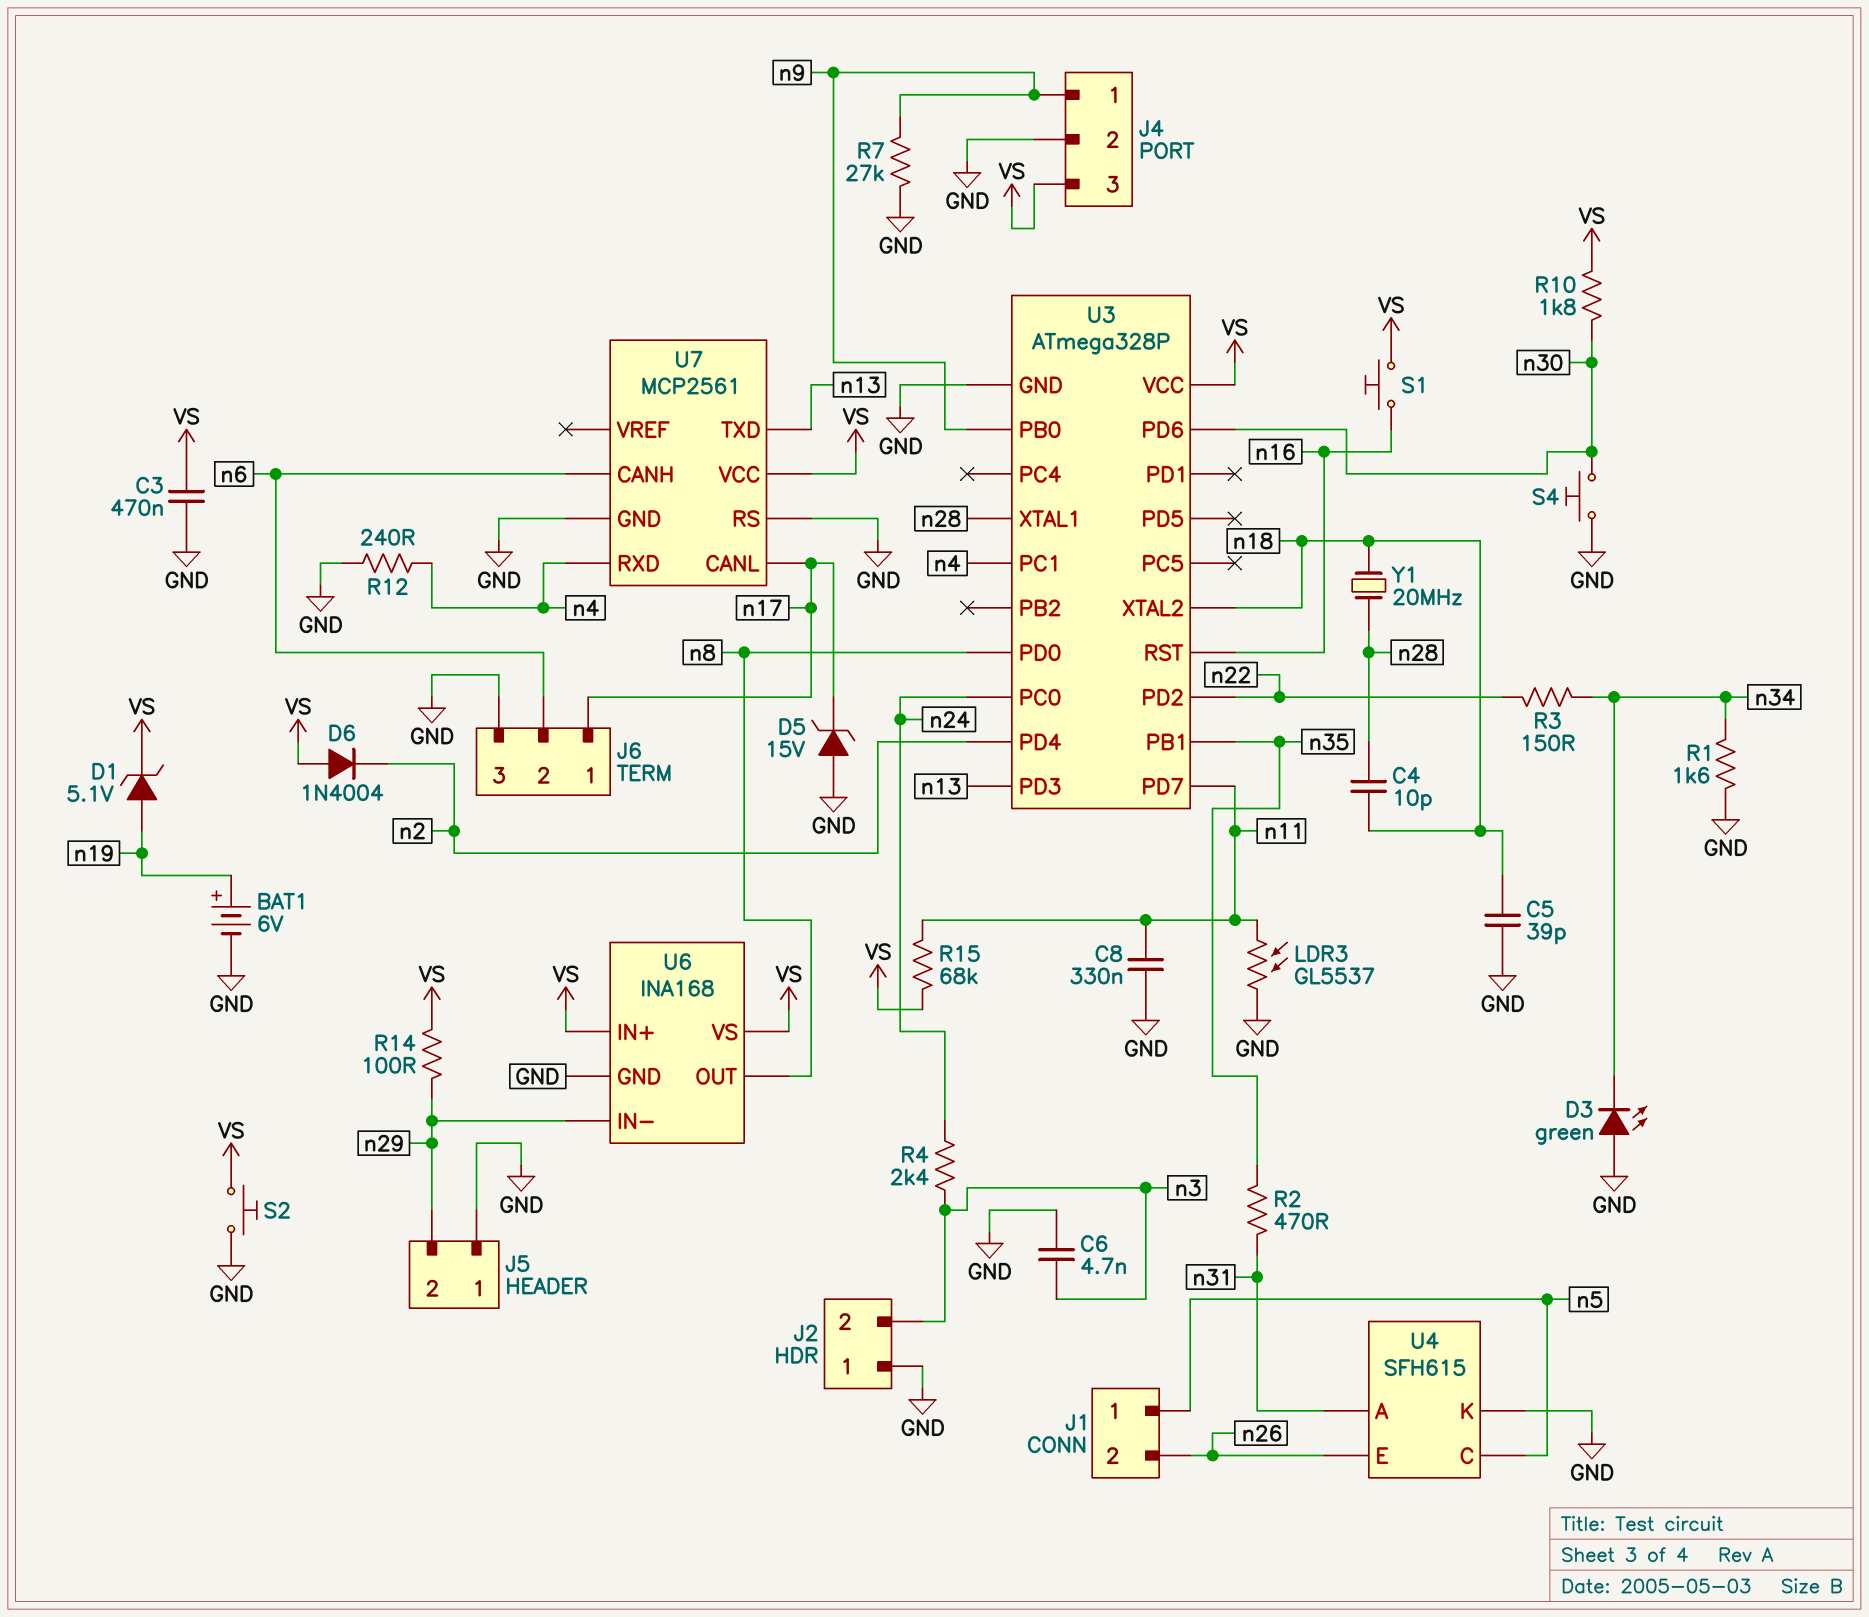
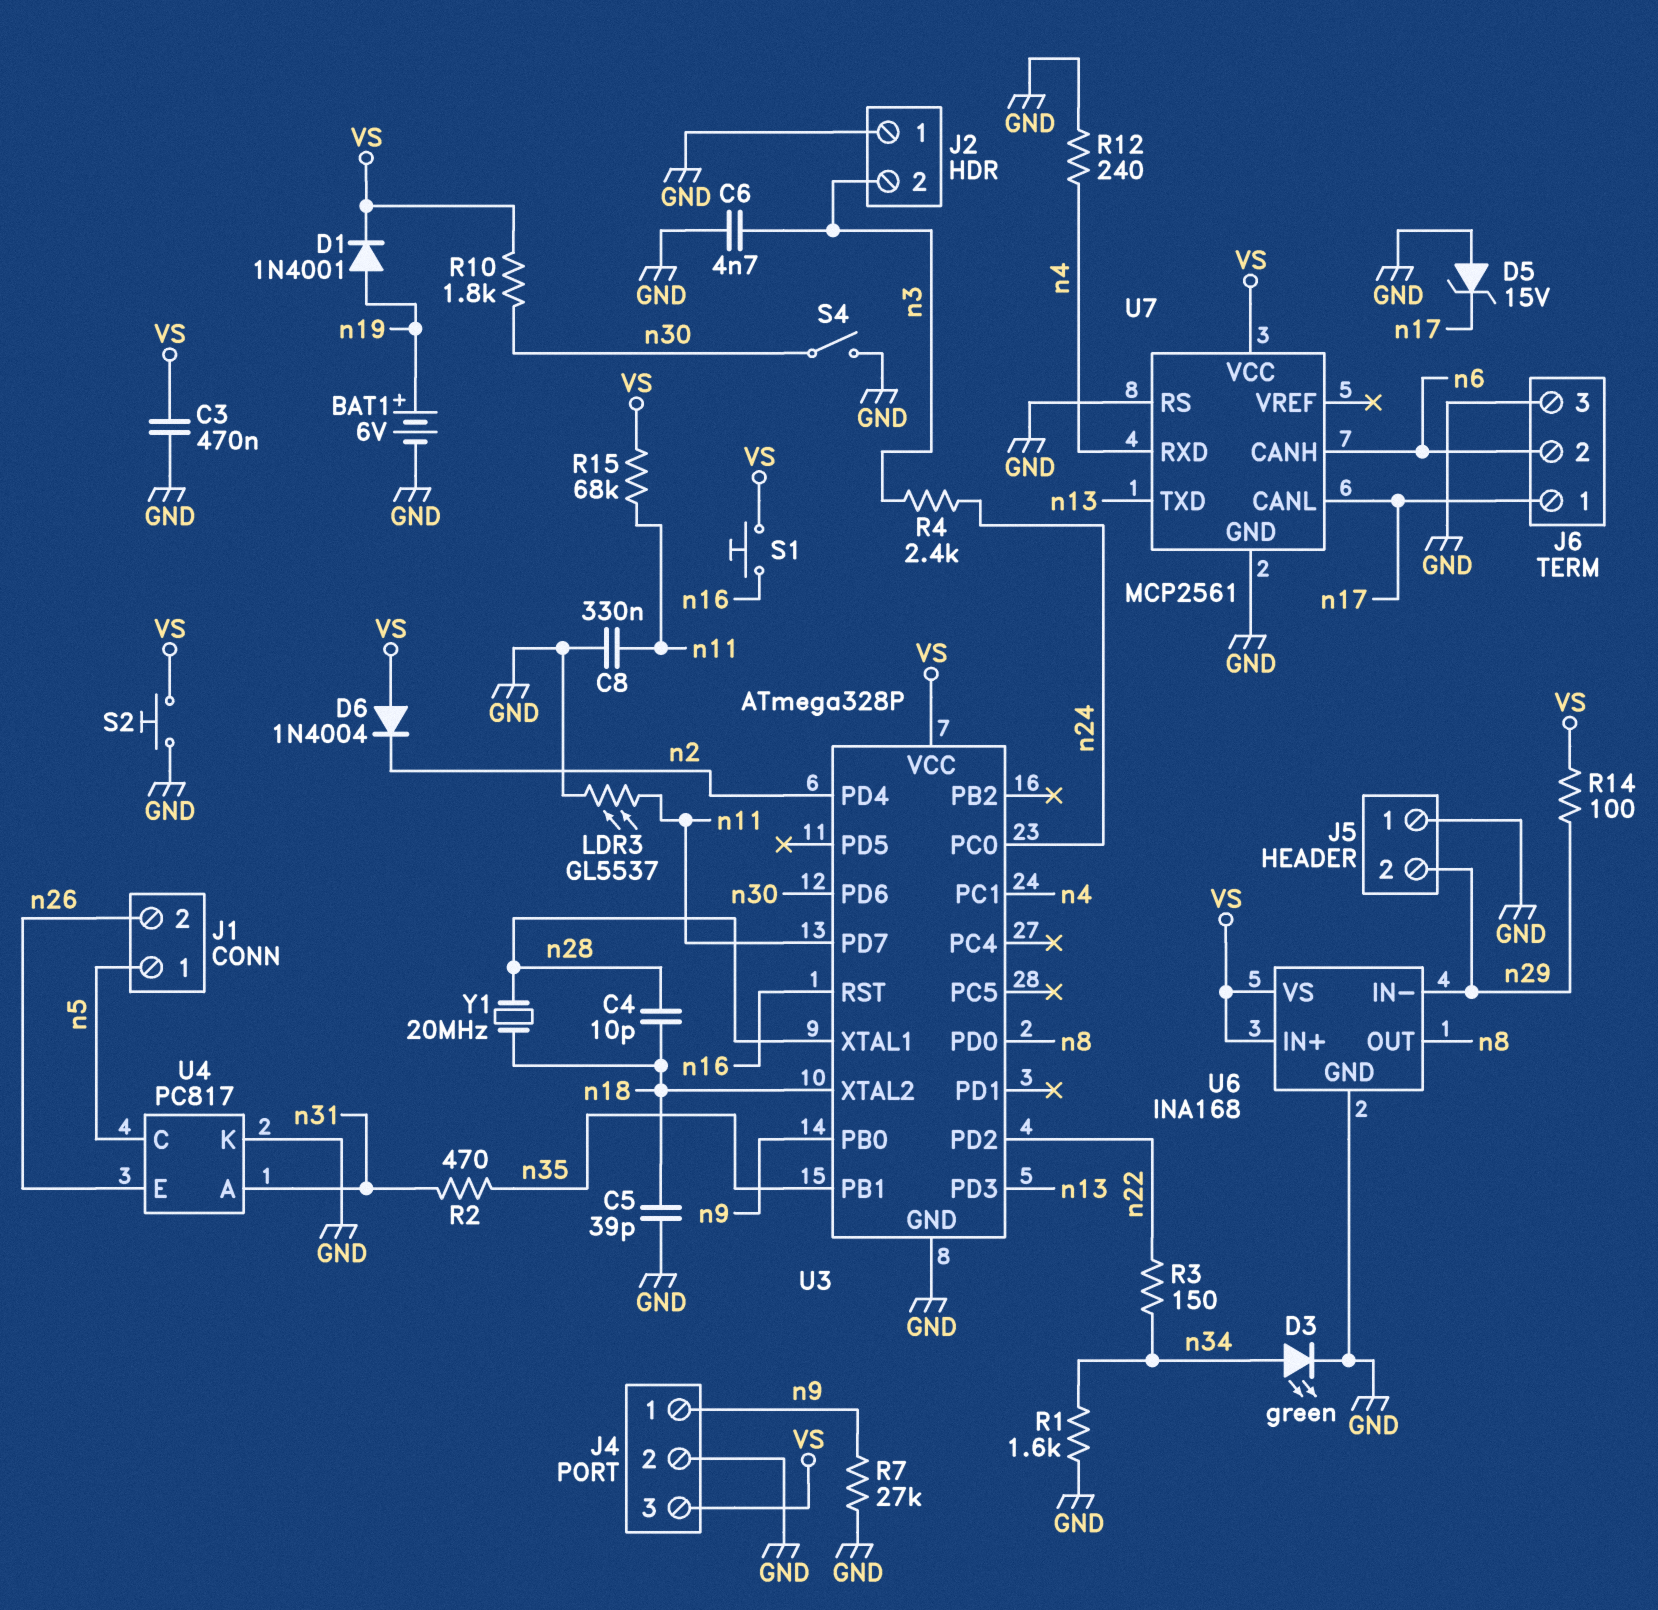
D1: zener 5.1V (A n19, K VS) -> diode 1N4001 (A n19, K VS)
D3: LED green (A GND, K n34) -> LED green (A n34, K GND)
S4: button (GND, n30) -> switch (GND, n30)
U4: SFH615 -> PC817

